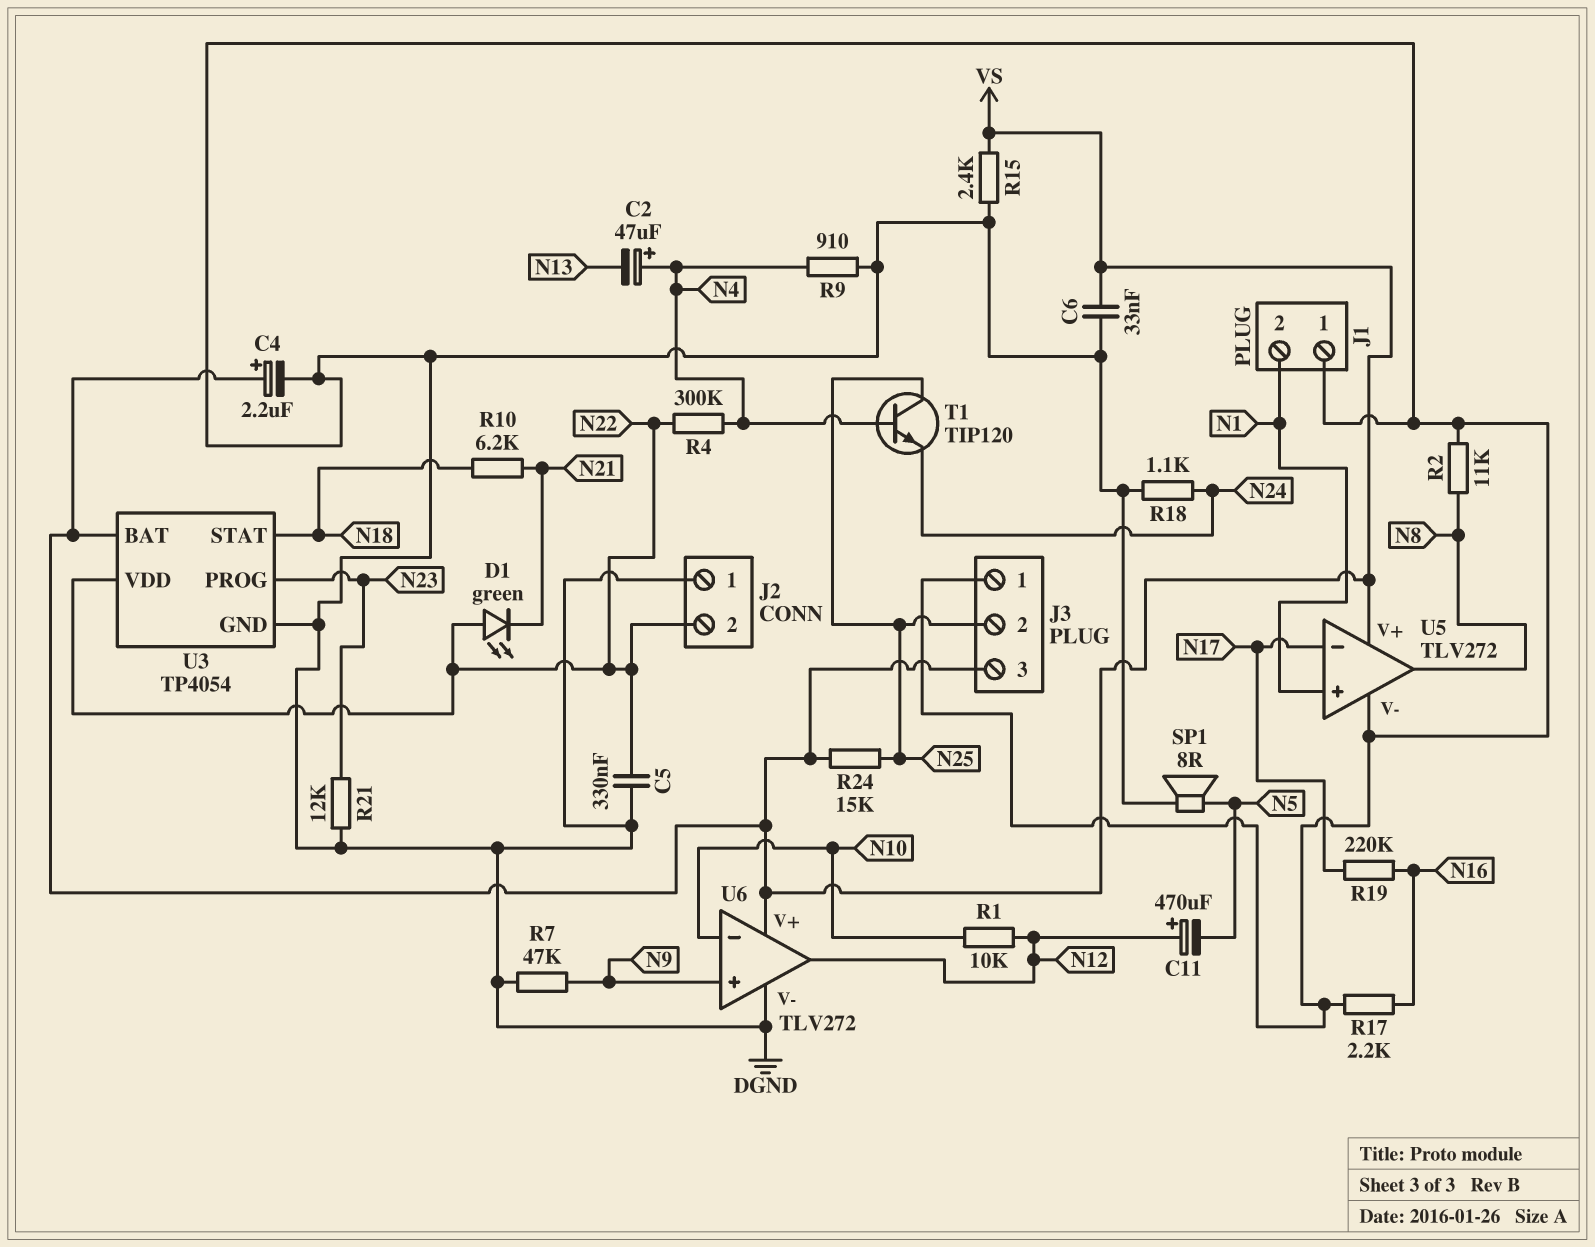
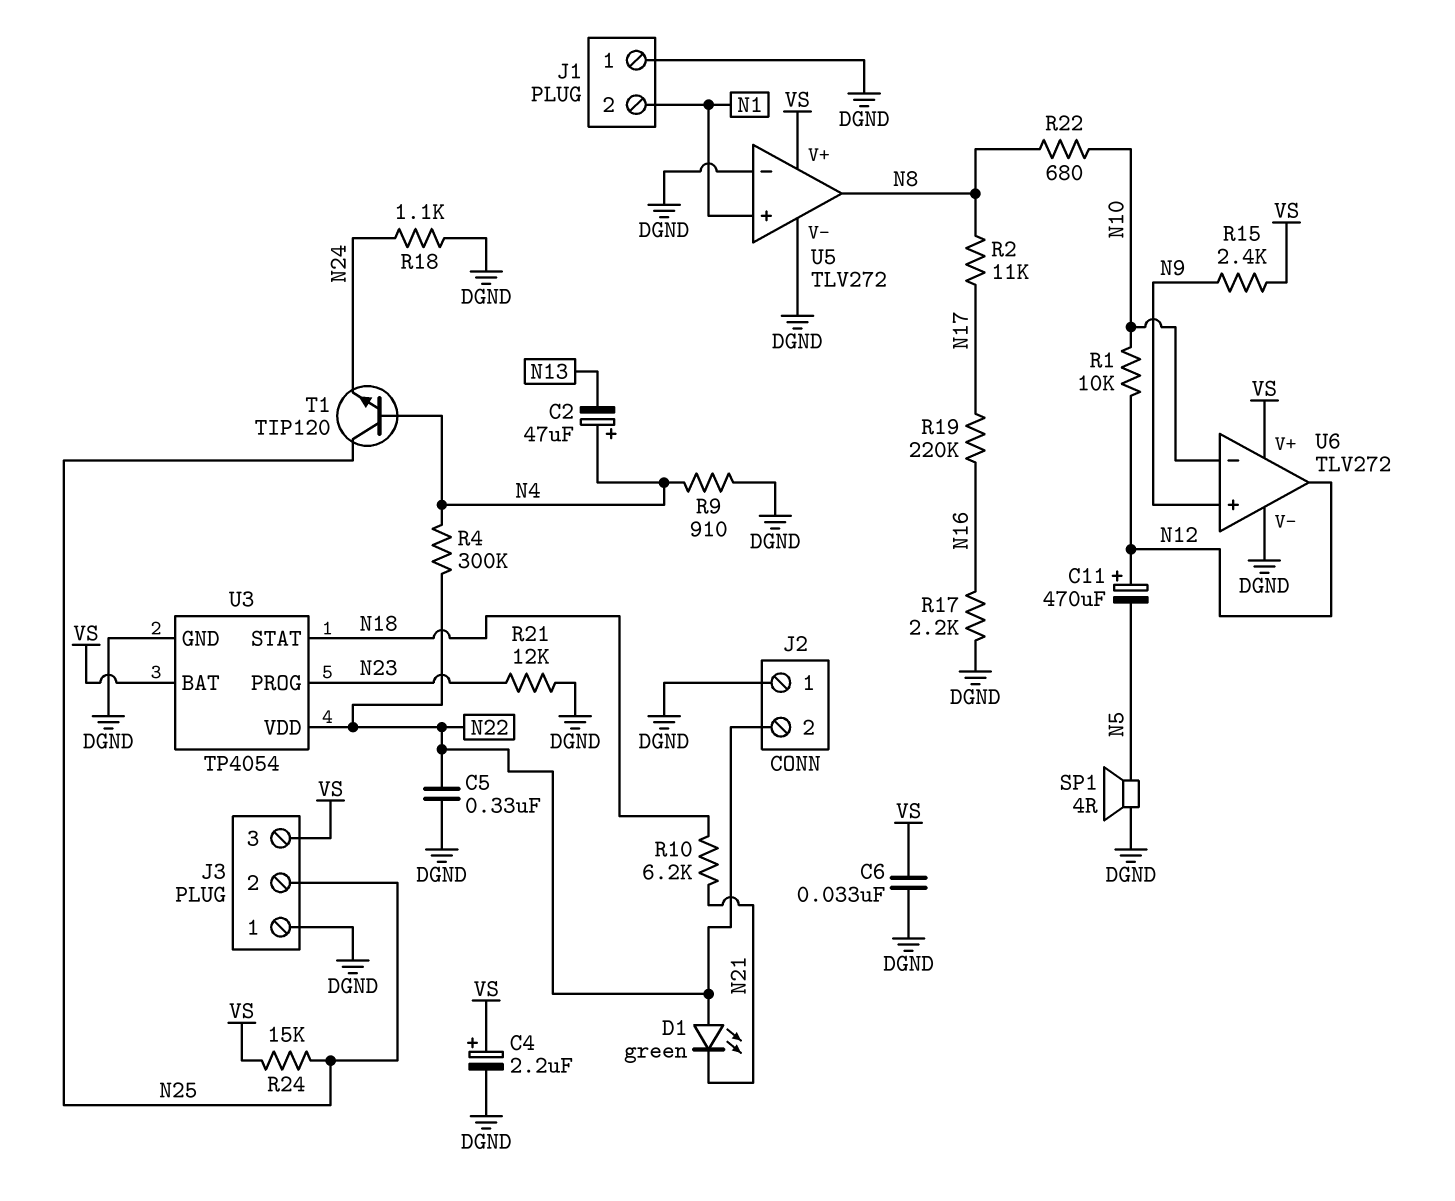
R2: 11k (DGND, N8) -> 11k (N8, N17)
R7: 47k (DGND, N9) -> none
R15: 2.4k (DGND, VS) -> 2.4k (N9, VS)
R22: none -> 680 (N8, N10)
SP1: speaker 8R (DGND, N5) -> speaker 4R (DGND, N5)
U5 pin in-: N17 -> DGND

